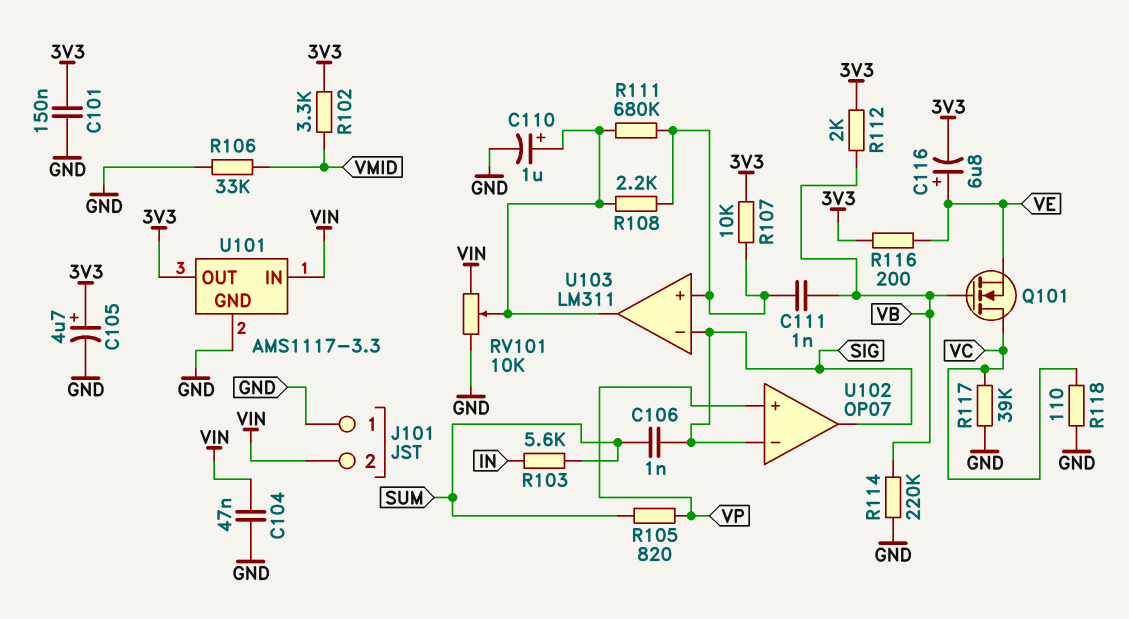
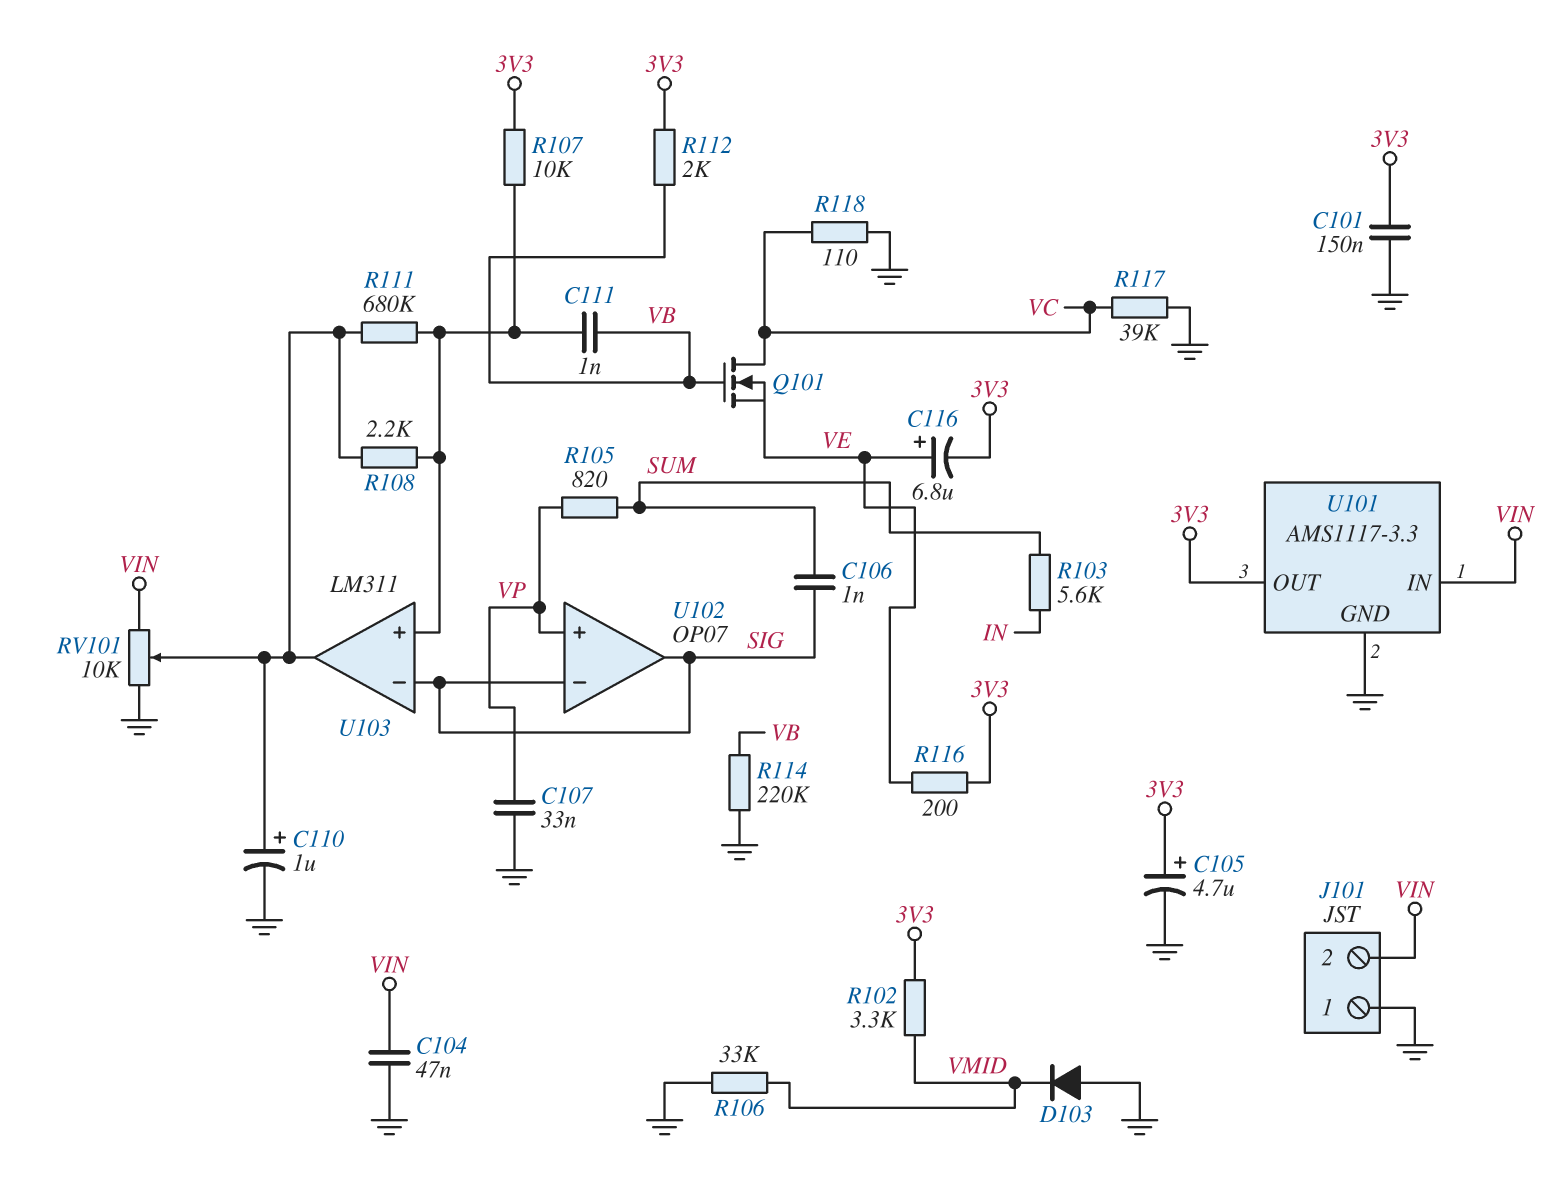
C107: none -> 33nF (GND, VP)
D103: none -> diode (A GND, K VMID)

